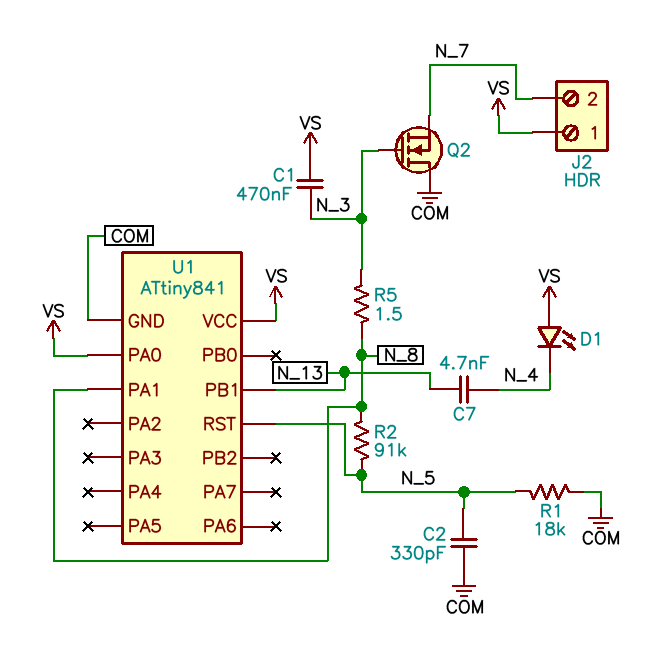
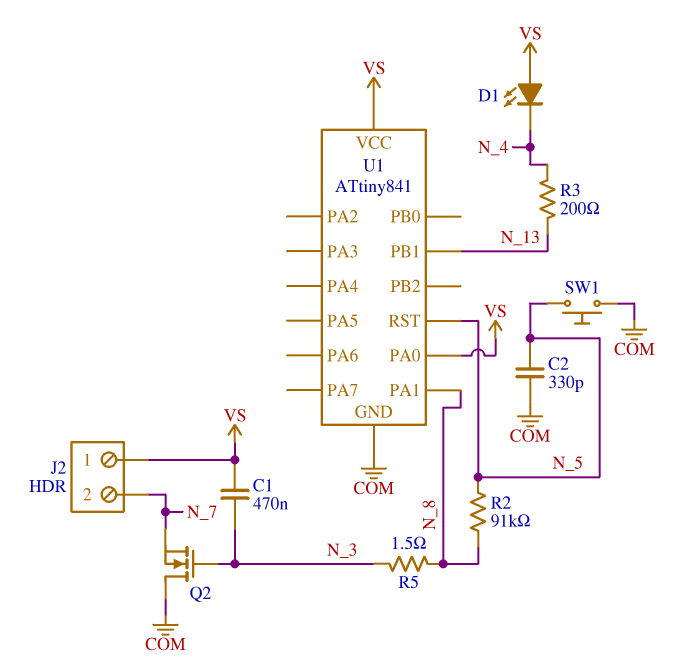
C7: 4.7nF (N_4, N_13) -> none
R1: 18k (COM, N_5) -> none
R3: none -> 200 (N_4, N_13)
SW1: none -> button (COM, N_5)

